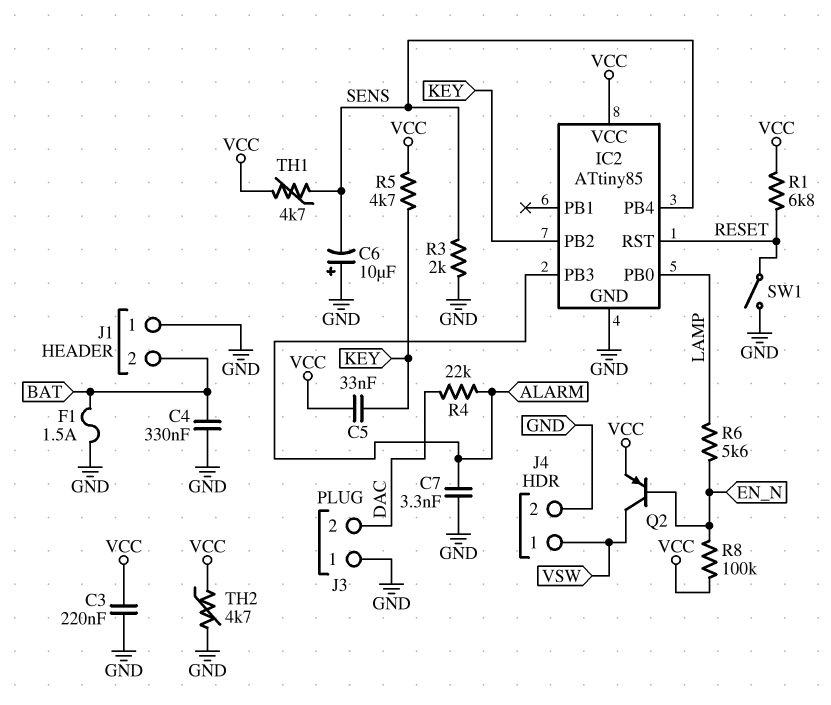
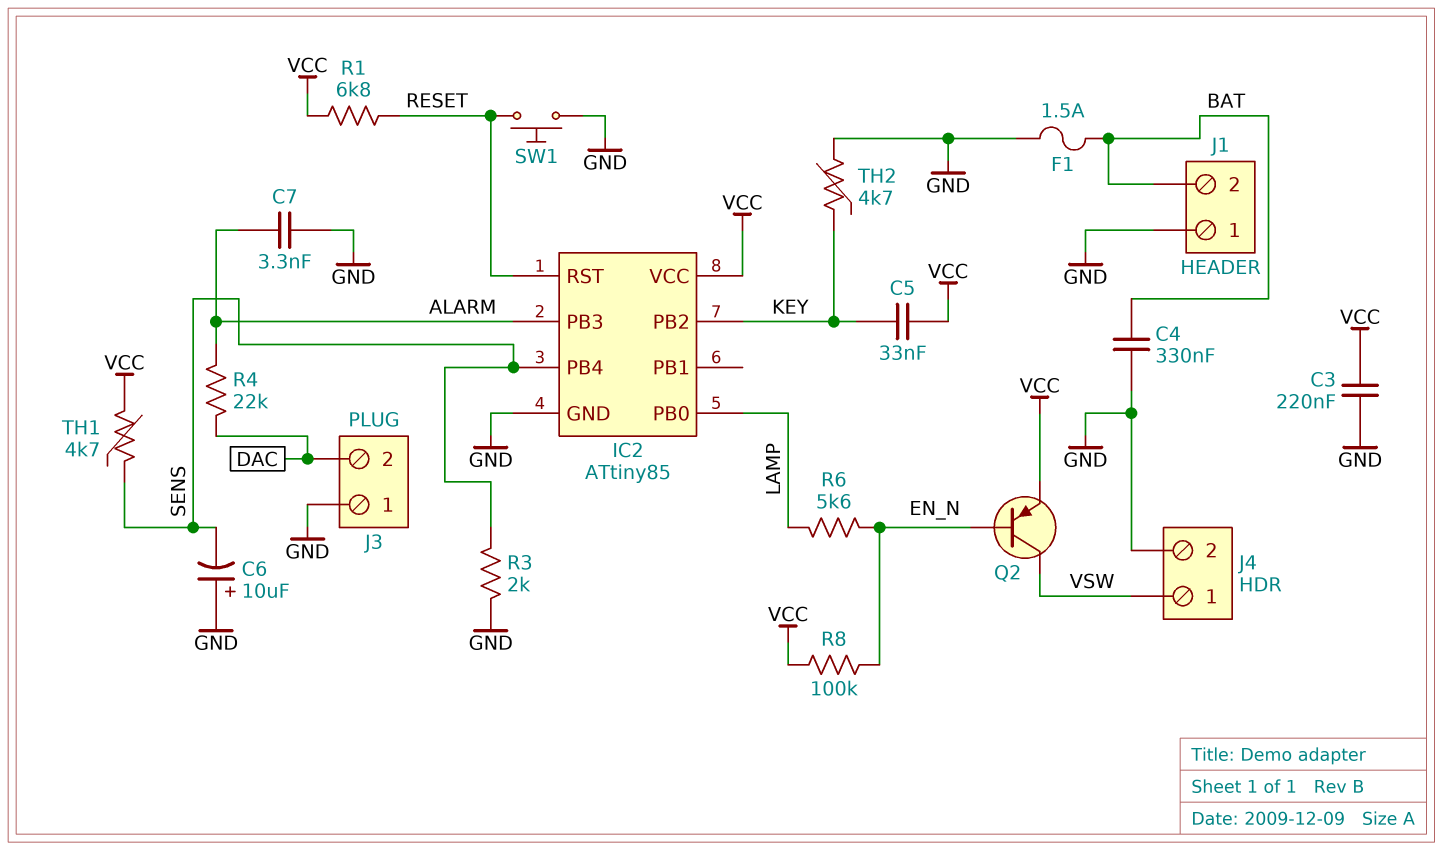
R5: 4.7k (KEY, VCC) -> none
SW1: switch (GND, RESET) -> button (GND, RESET)
TH2: 4.7k (GND, VCC) -> 4.7k (GND, KEY)

